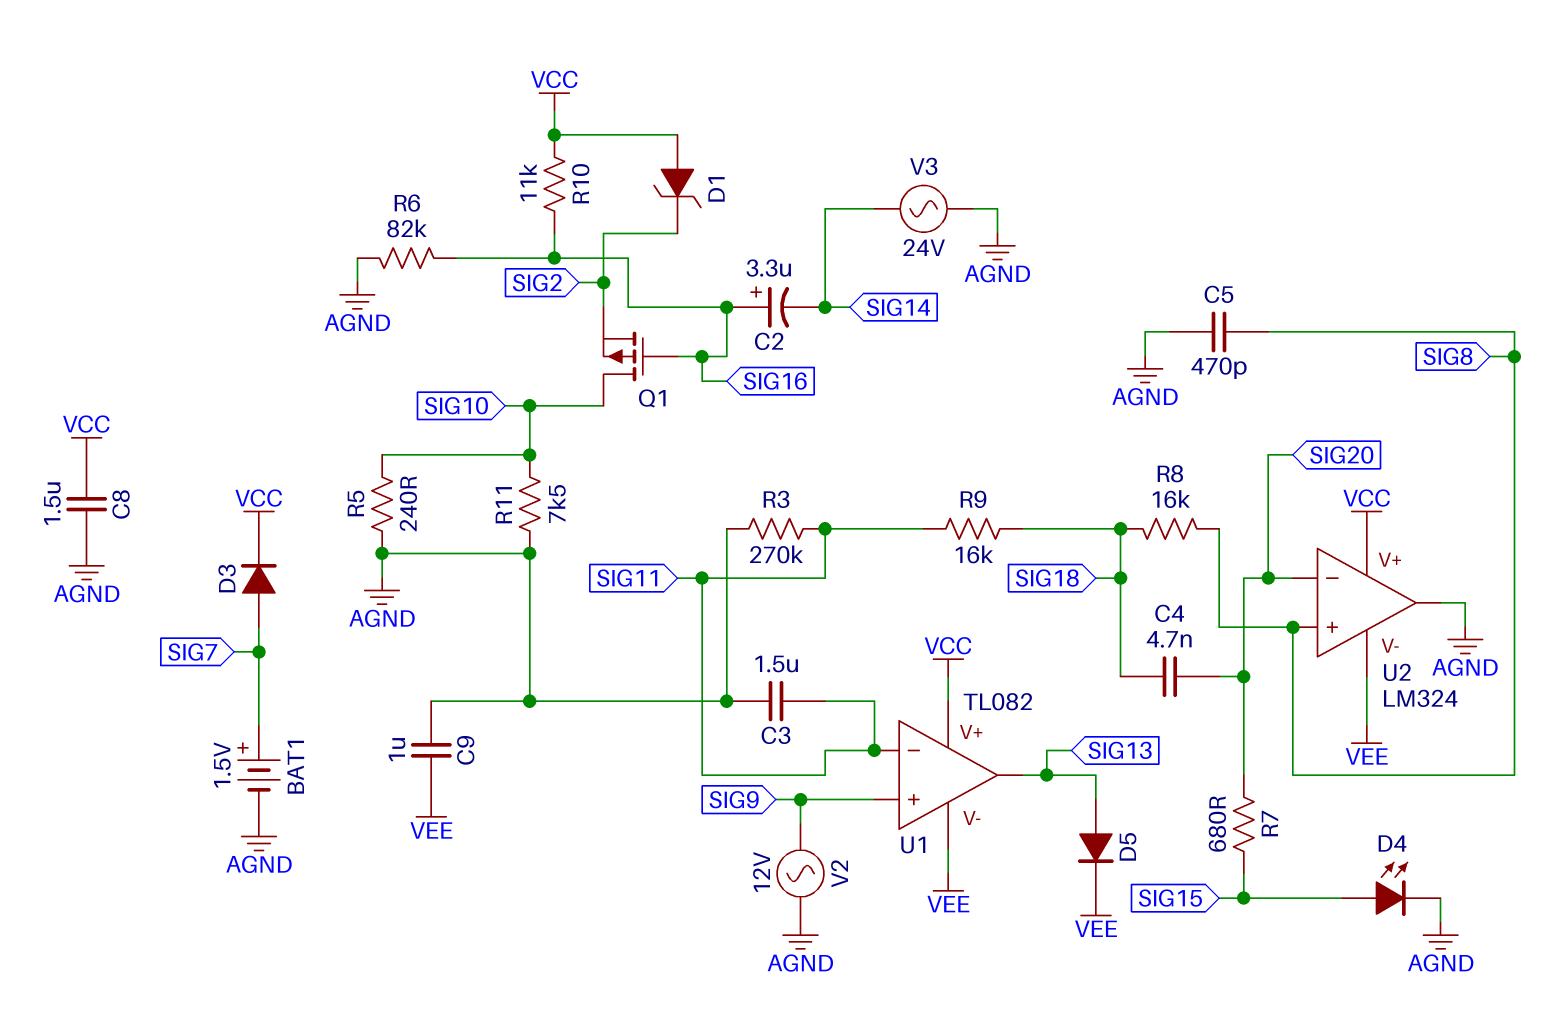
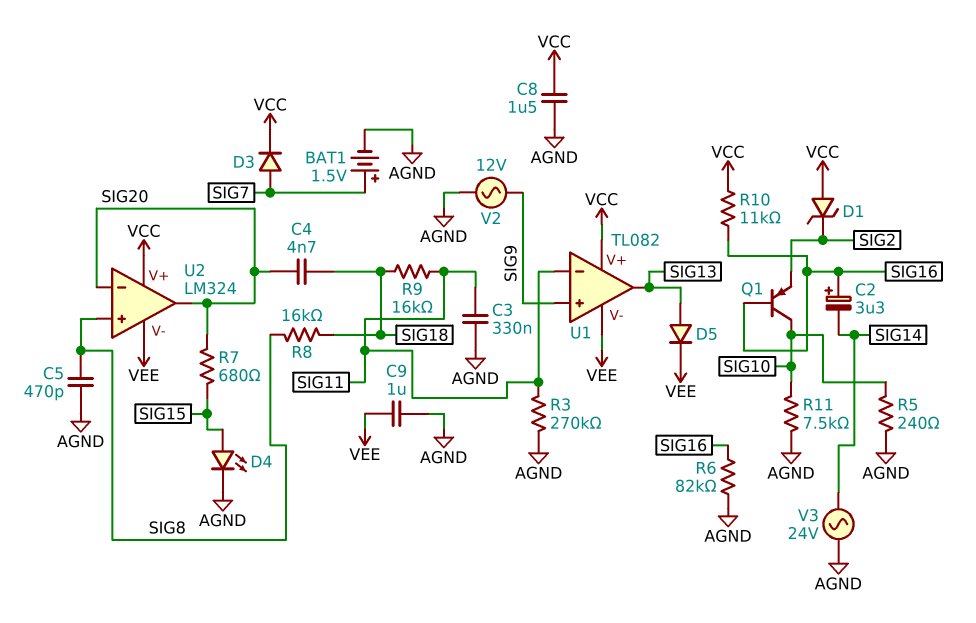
C3: 1.5uF (AGND, SIG11) -> 330nF (AGND, SIG11)
Q1: PMOS (G SIG16, D SIG10, S SIG2) -> PNP (B SIG16, C SIG10, E SIG2)
U2 pin out: AGND -> SIG20

